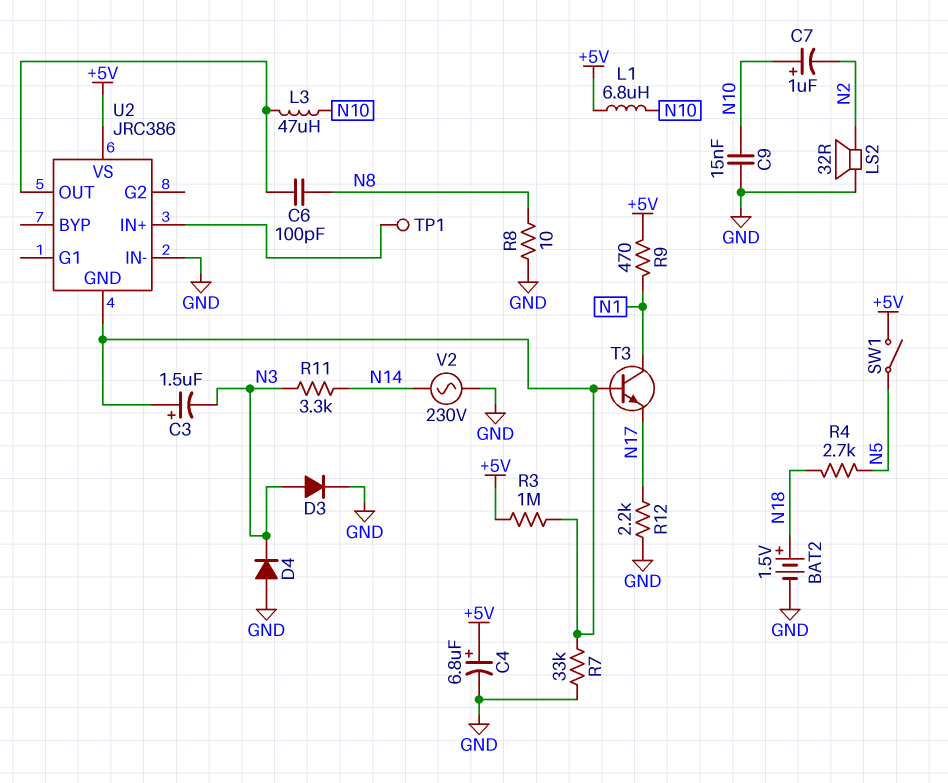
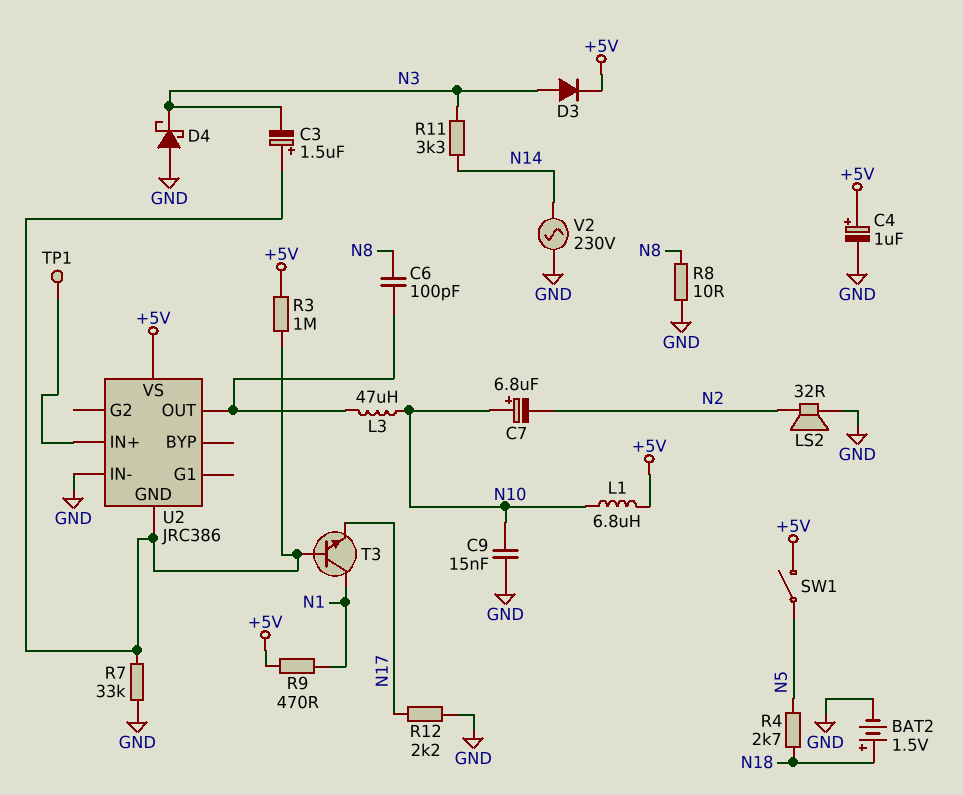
C4: 6.8uF (plus +5V, minus GND) -> 1uF (plus +5V, minus GND)
C7: 1uF (plus N10, minus N2) -> 6.8uF (plus N10, minus N2)
D3: diode (A N3, K GND) -> diode (A N3, K +5V)
D4: diode (A GND, K N3) -> schottky (A GND, K N3)

